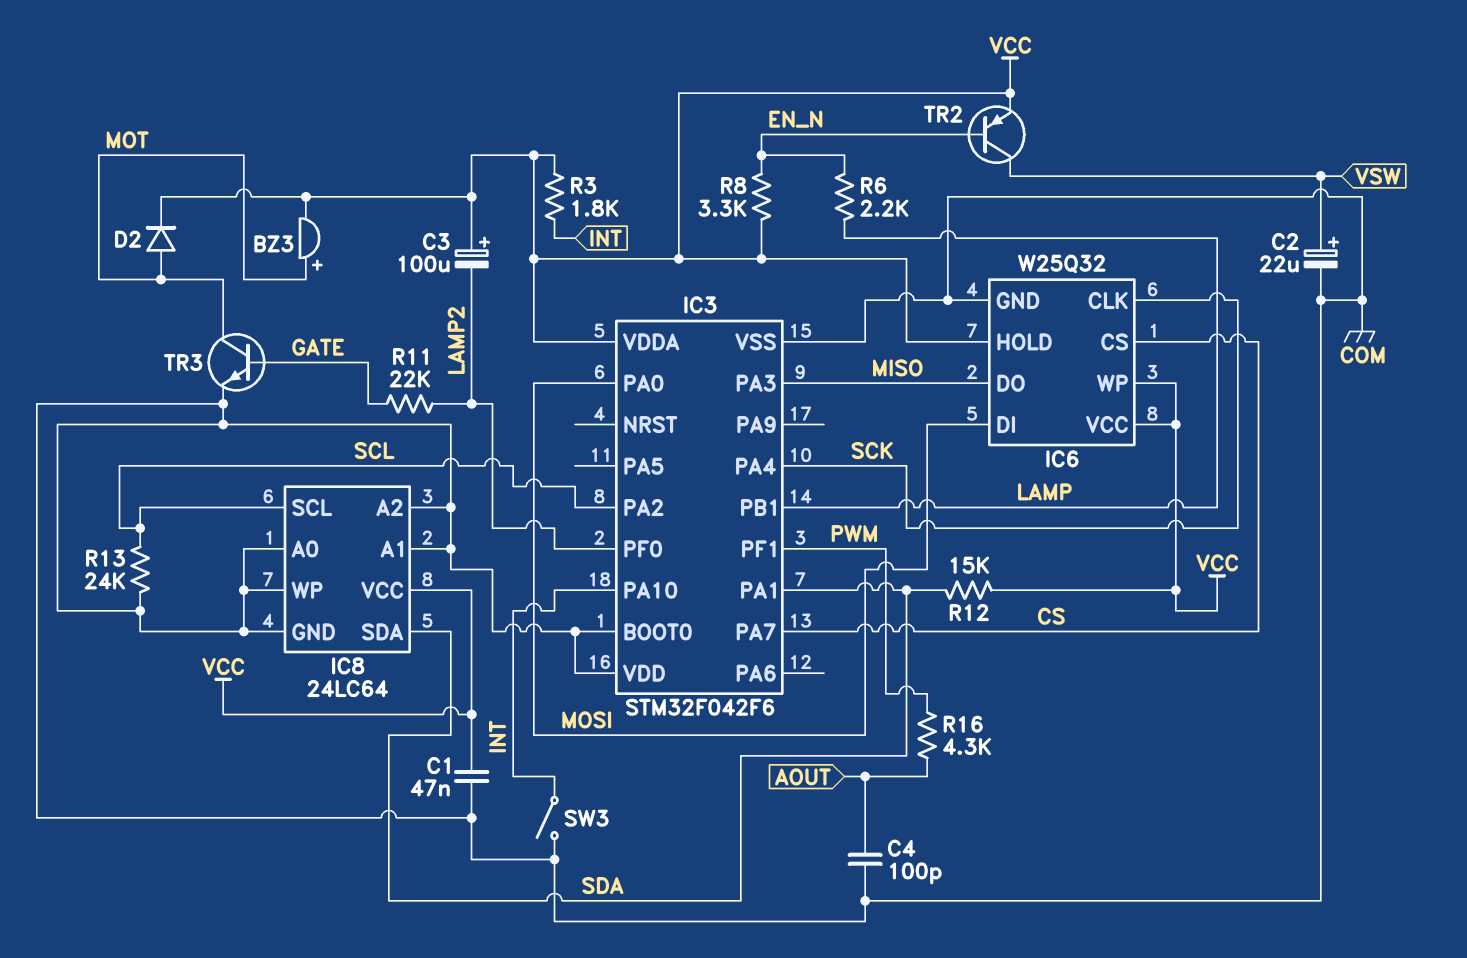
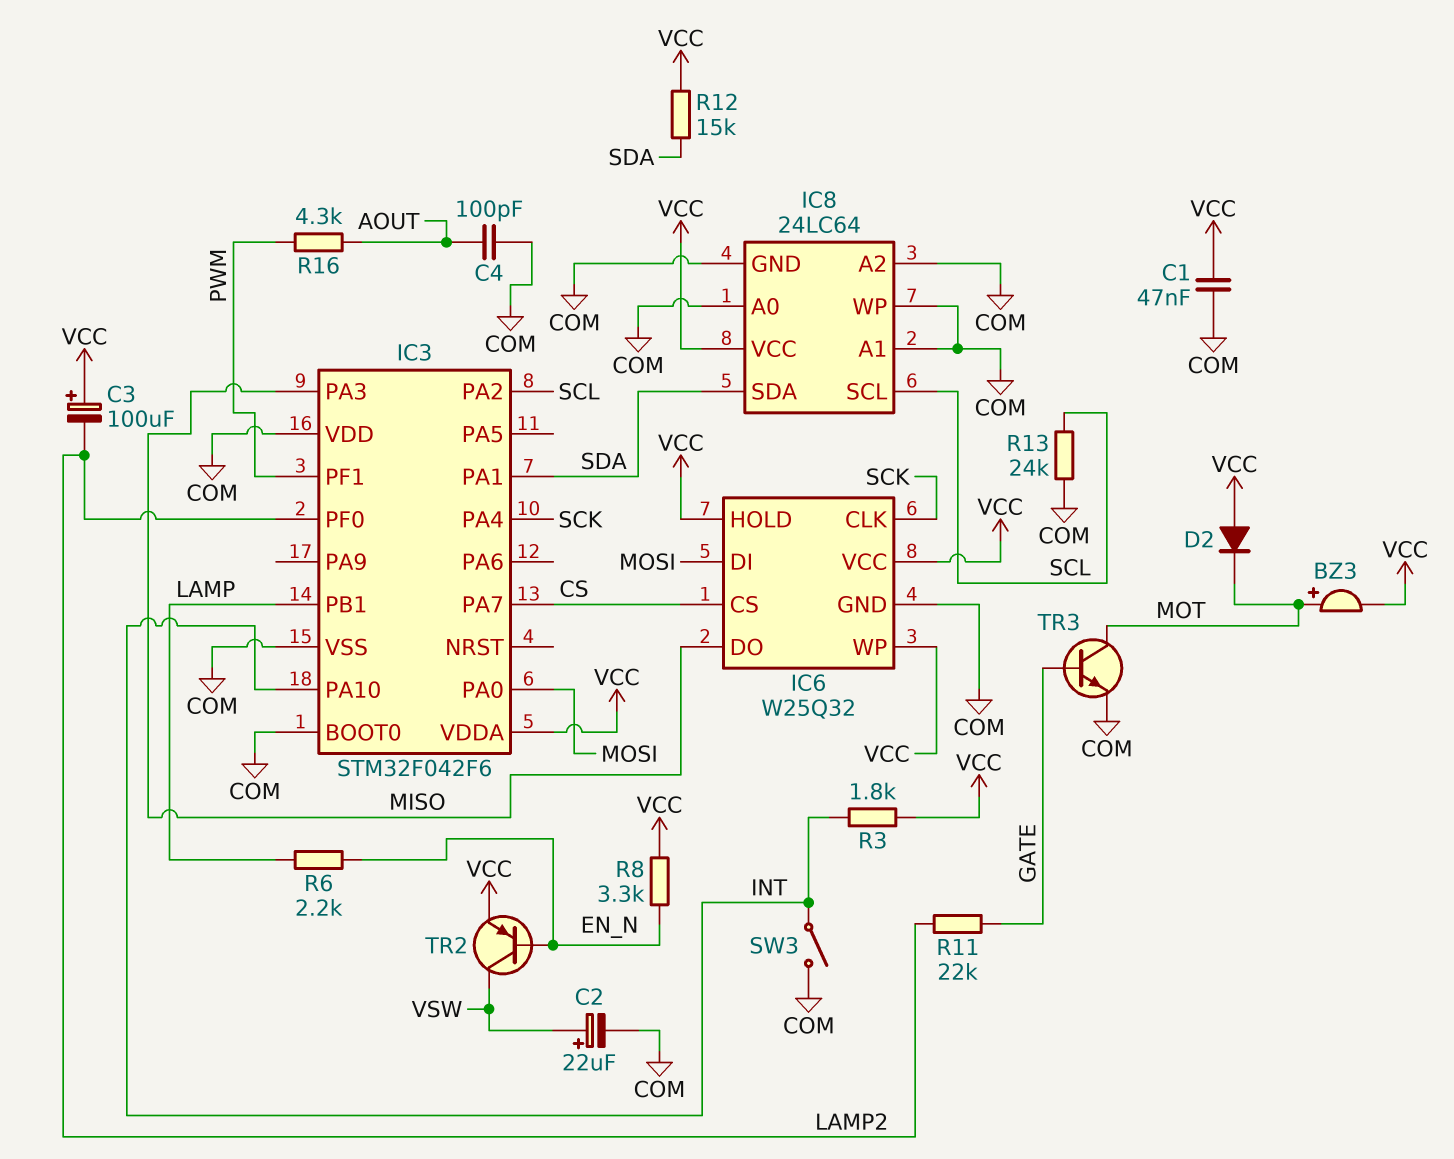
D2: diode (A MOT, K VCC) -> diode (A VCC, K MOT)

